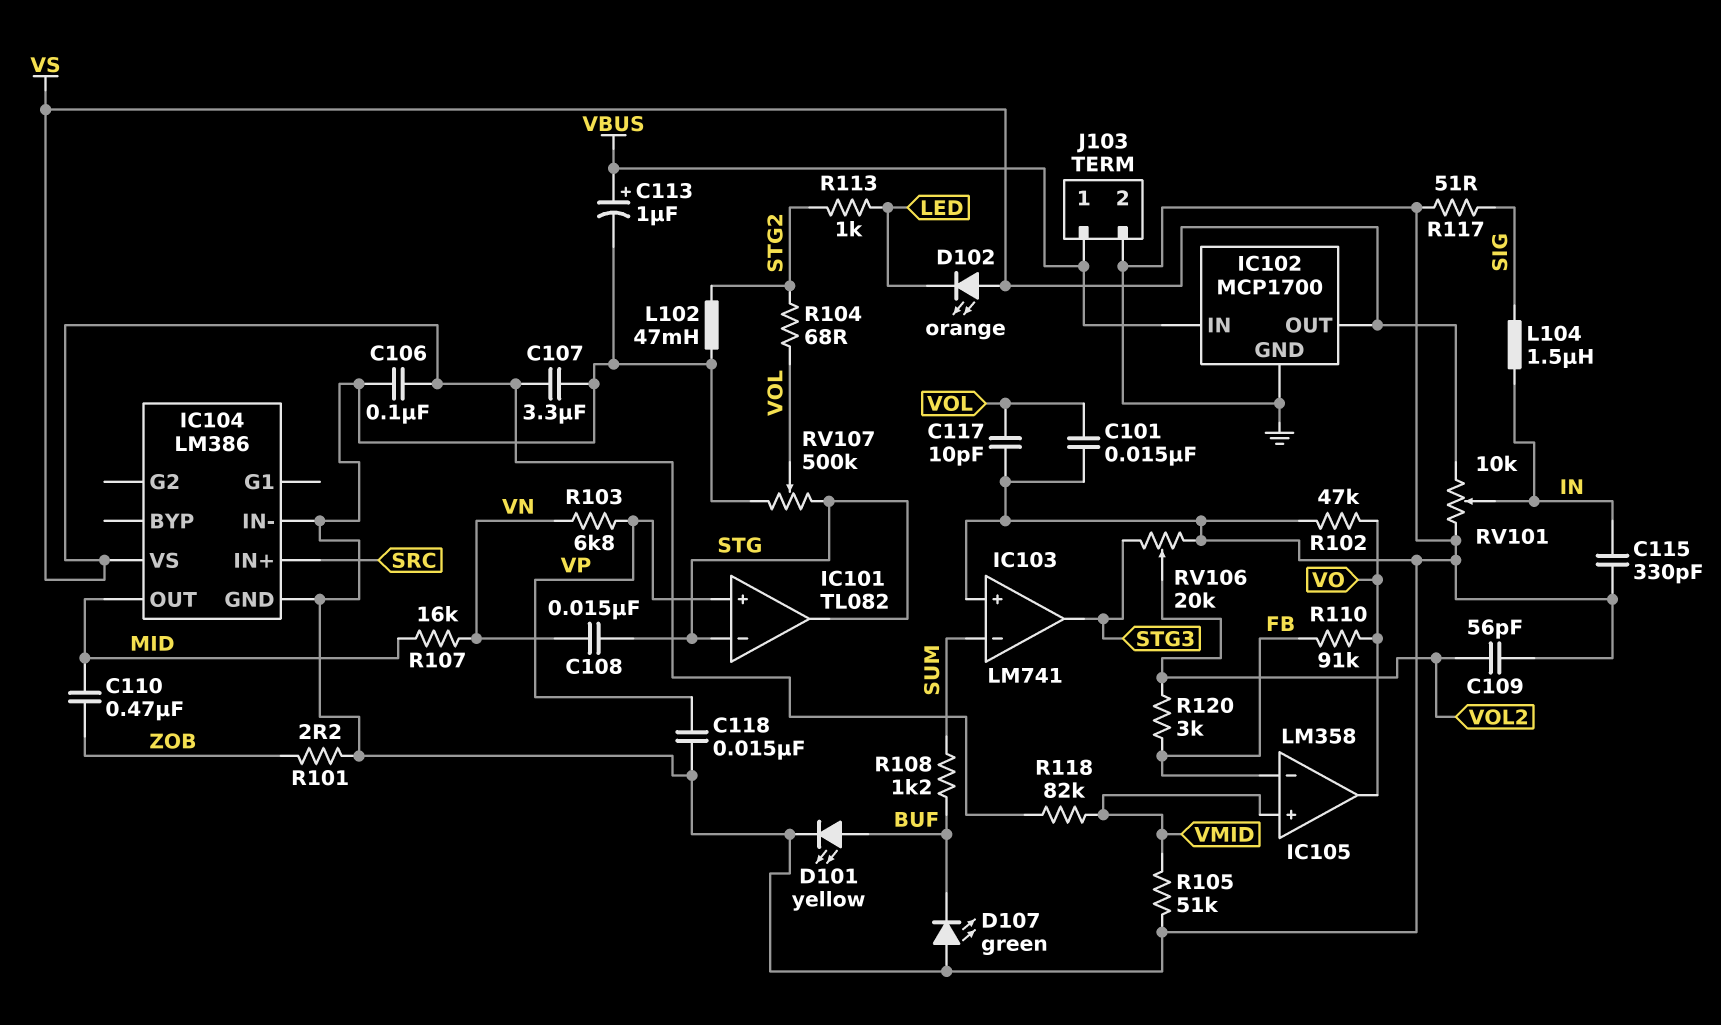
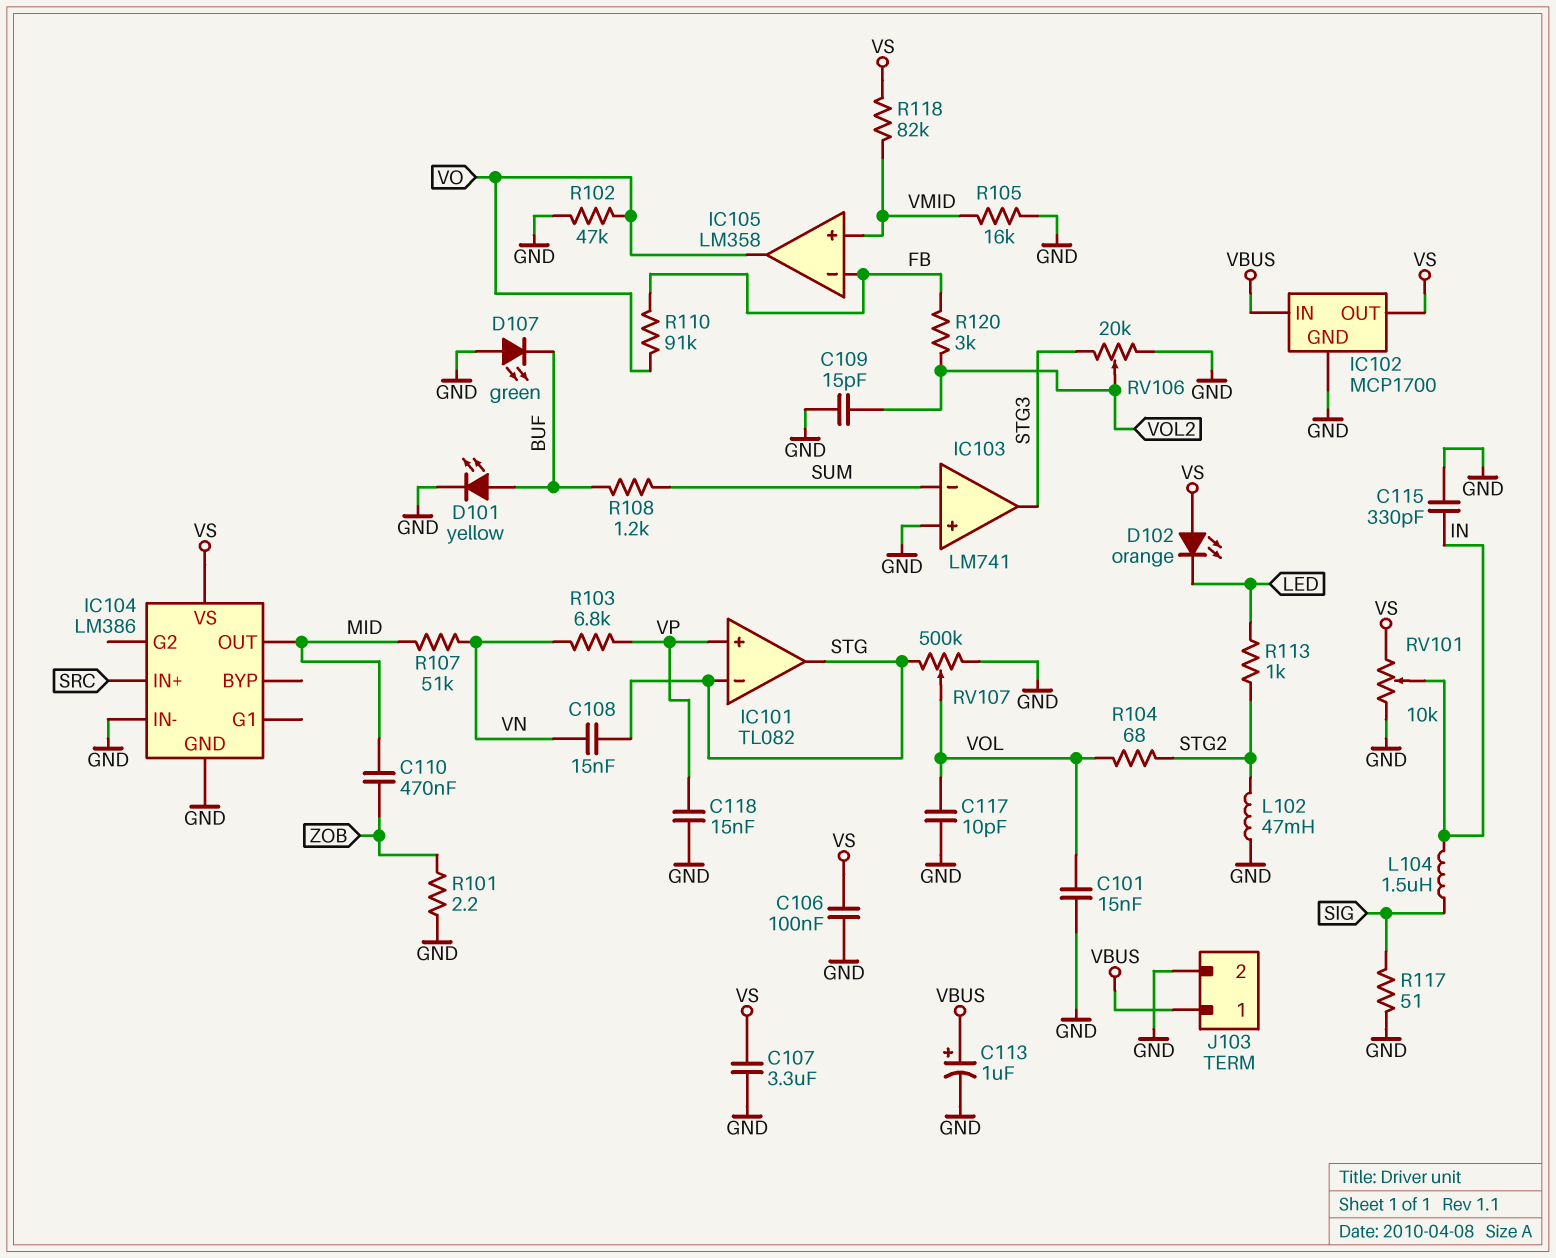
C109: 56pF (GND, VOL2) -> 15pF (GND, VOL2)
R105: 51k (GND, VMID) -> 16k (GND, VMID)
R107: 16k (MID, VN) -> 51k (MID, VN)

